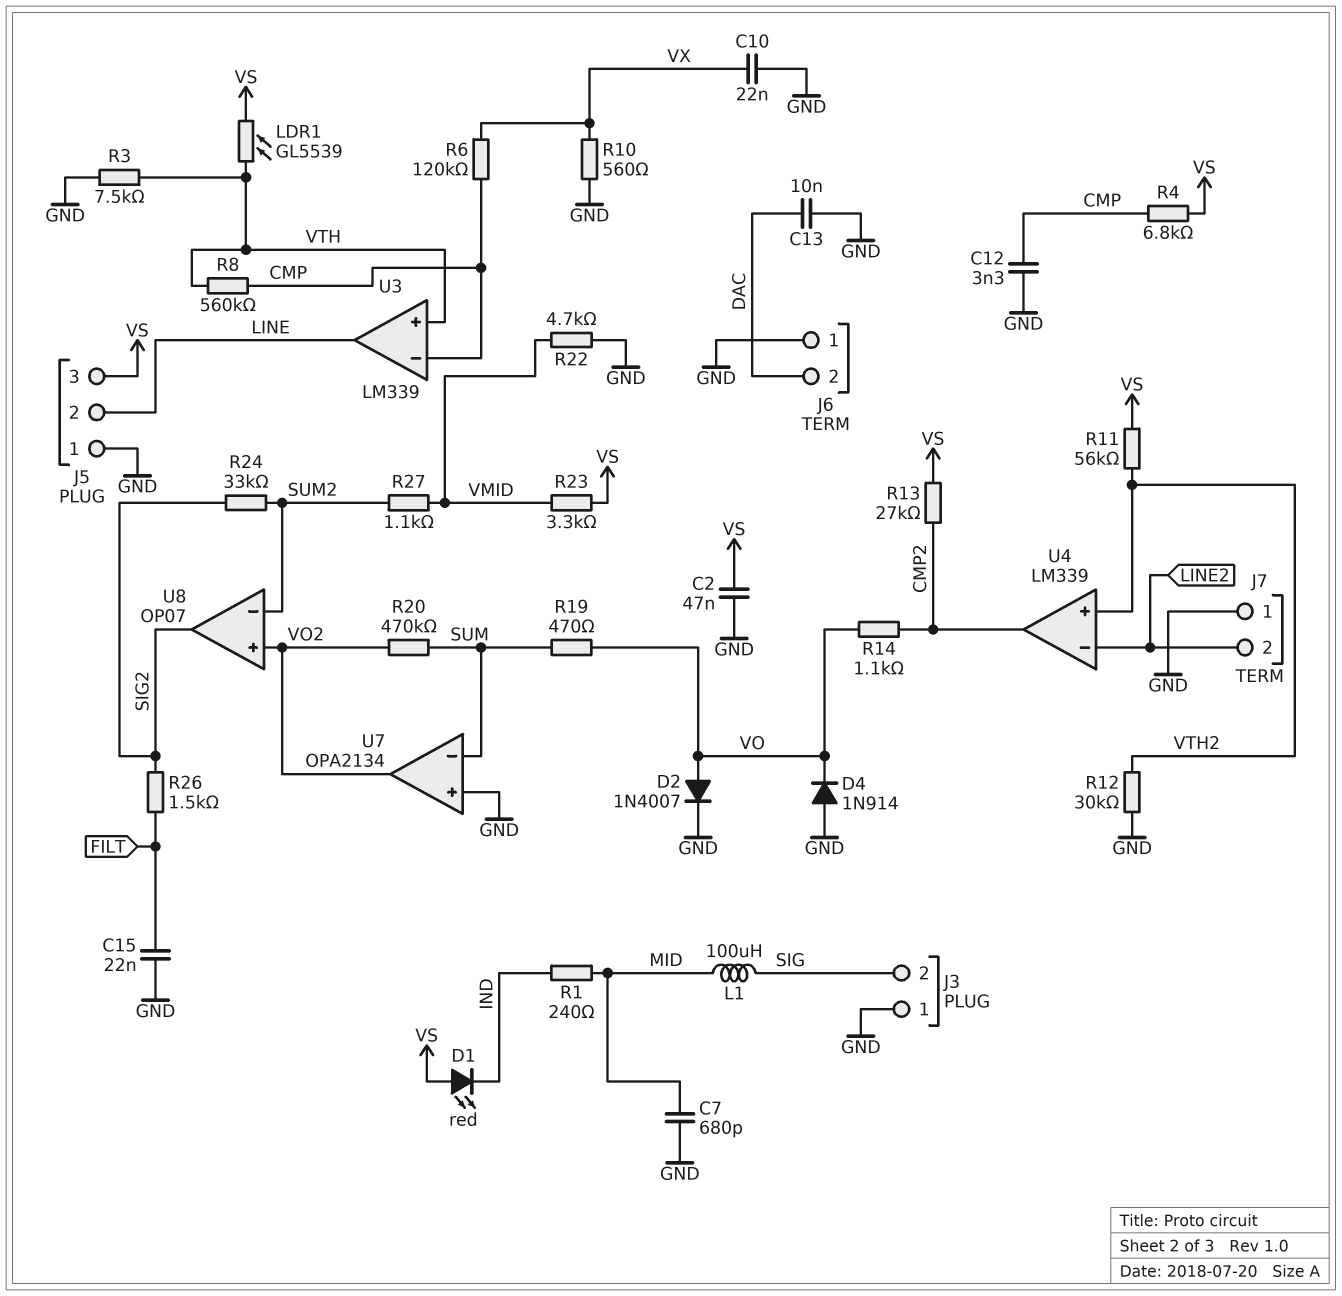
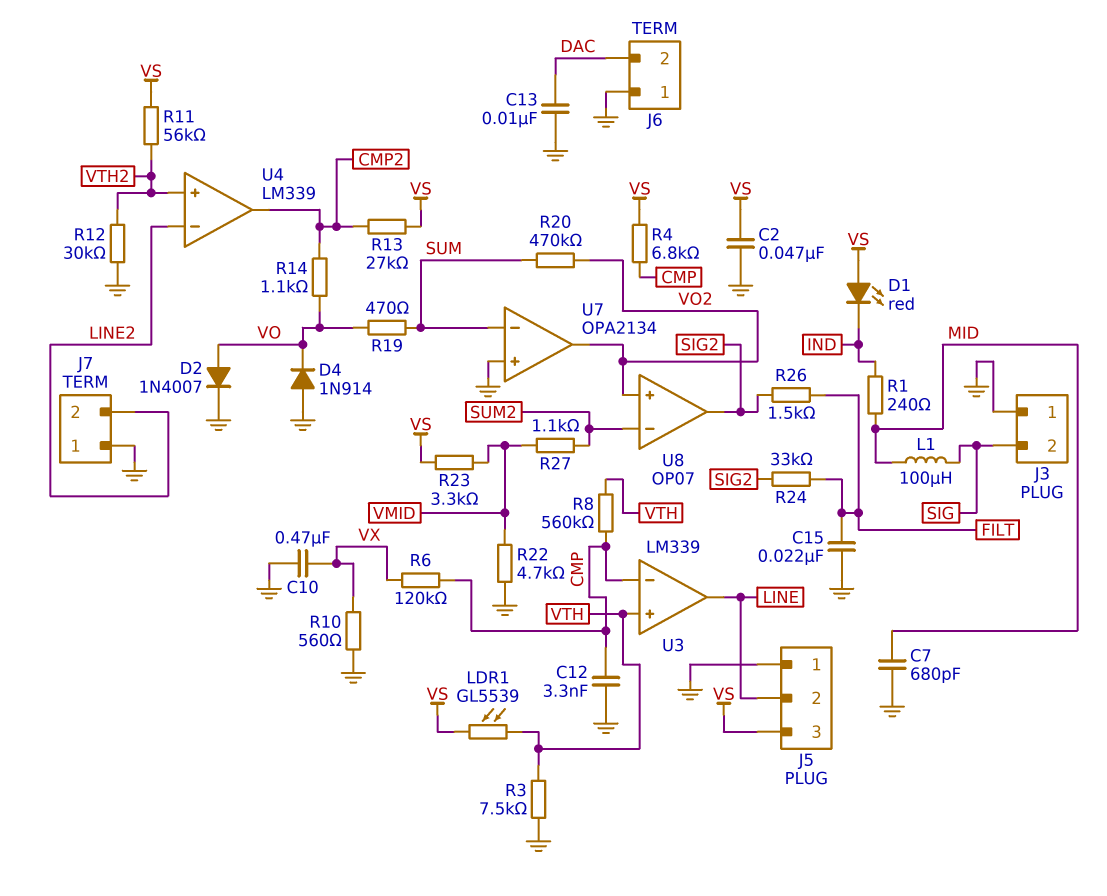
C10: 22nF (GND, VX) -> 470nF (GND, VX)
R24: 33k (SIG2, SUM2) -> 33k (FILT, SIG2)

